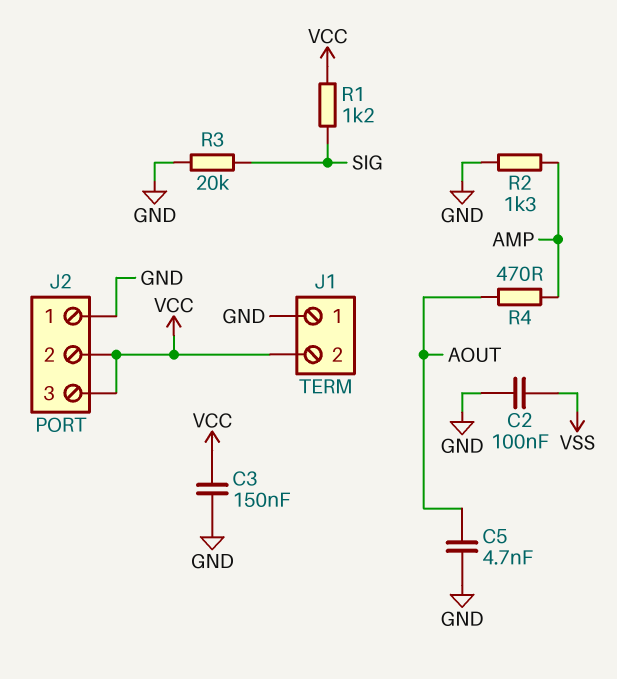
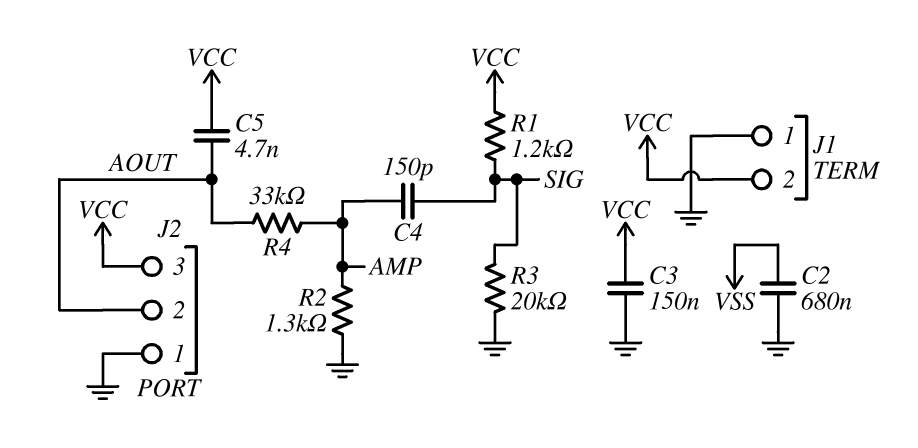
C2: 100nF (GND, VSS) -> 680nF (GND, VSS)
C4: none -> 150pF (AMP, SIG)
C5: 4.7nF (AOUT, GND) -> 4.7nF (AOUT, VCC)
J2 pin 2: VCC -> AOUT
R4: 470 (AMP, AOUT) -> 33k (AMP, AOUT)

